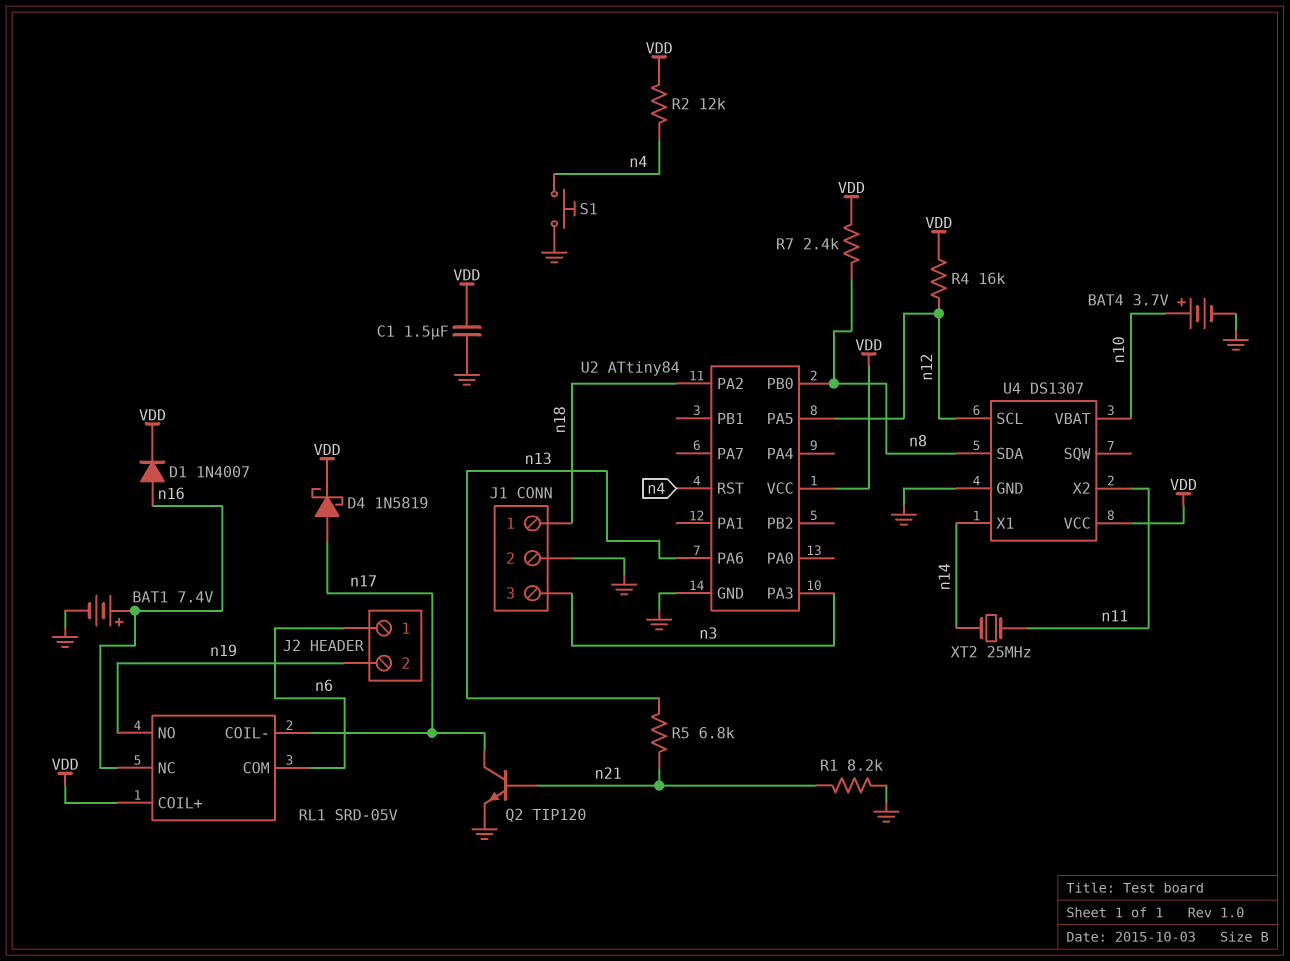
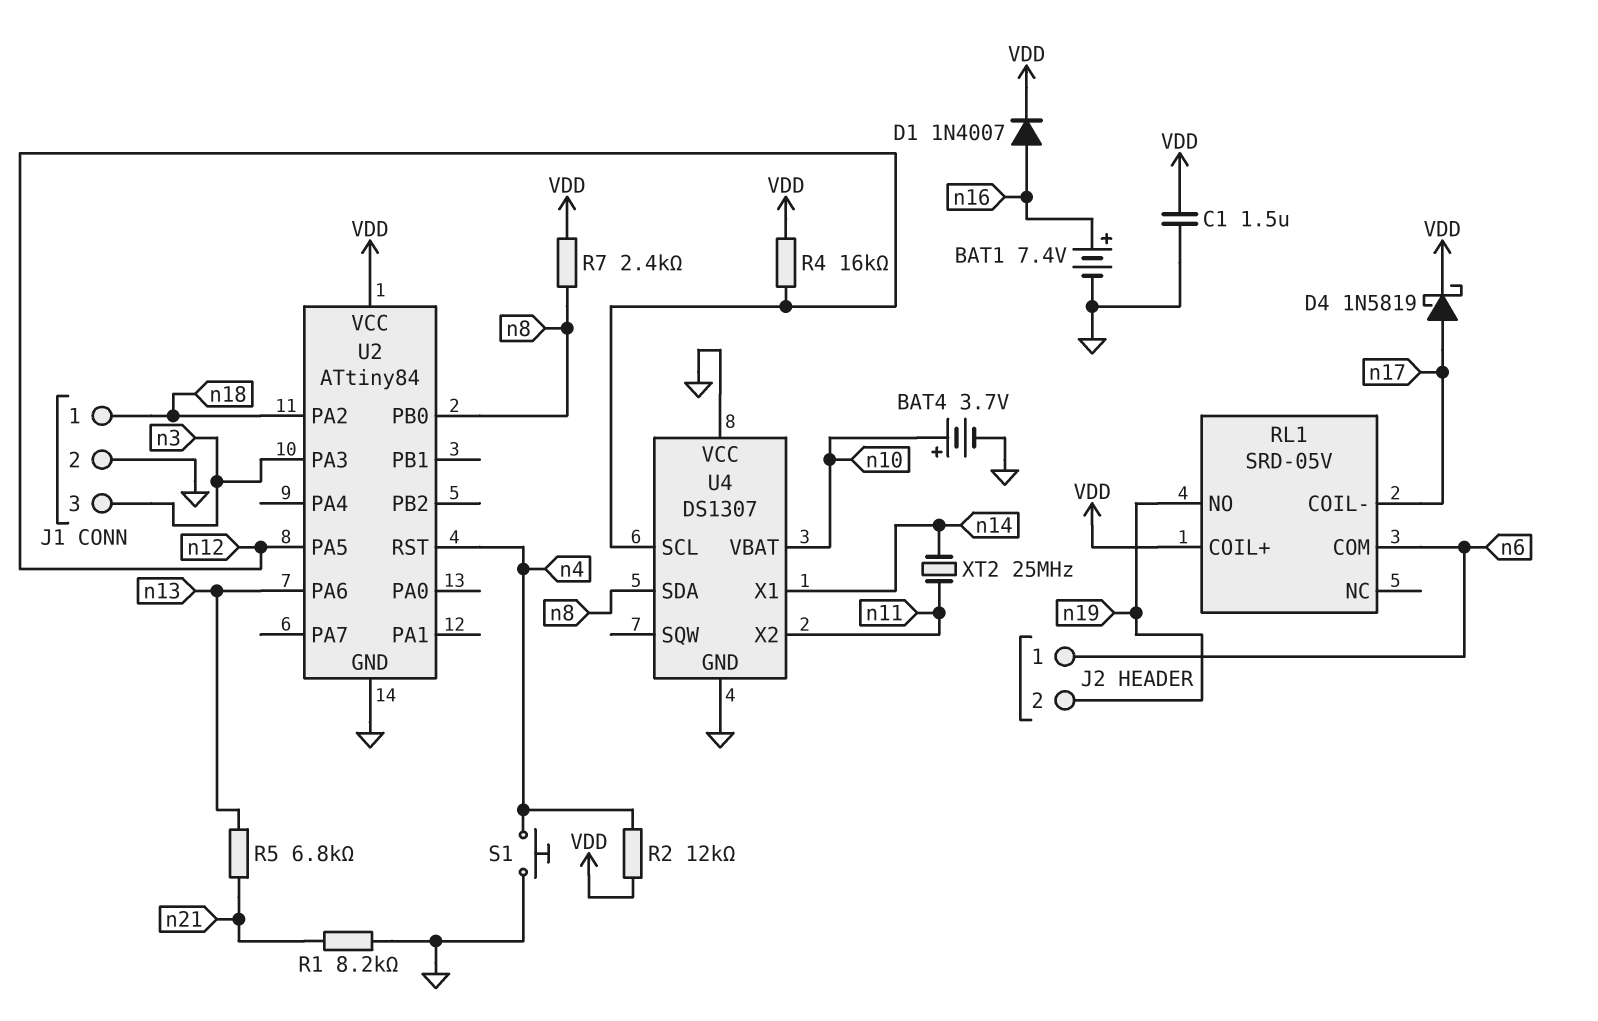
Q2: NPN TIP120 (B n21, C n17, E GND) -> none
RL1 pin NC: n16 -> none
U4 pin VCC: VDD -> GND

